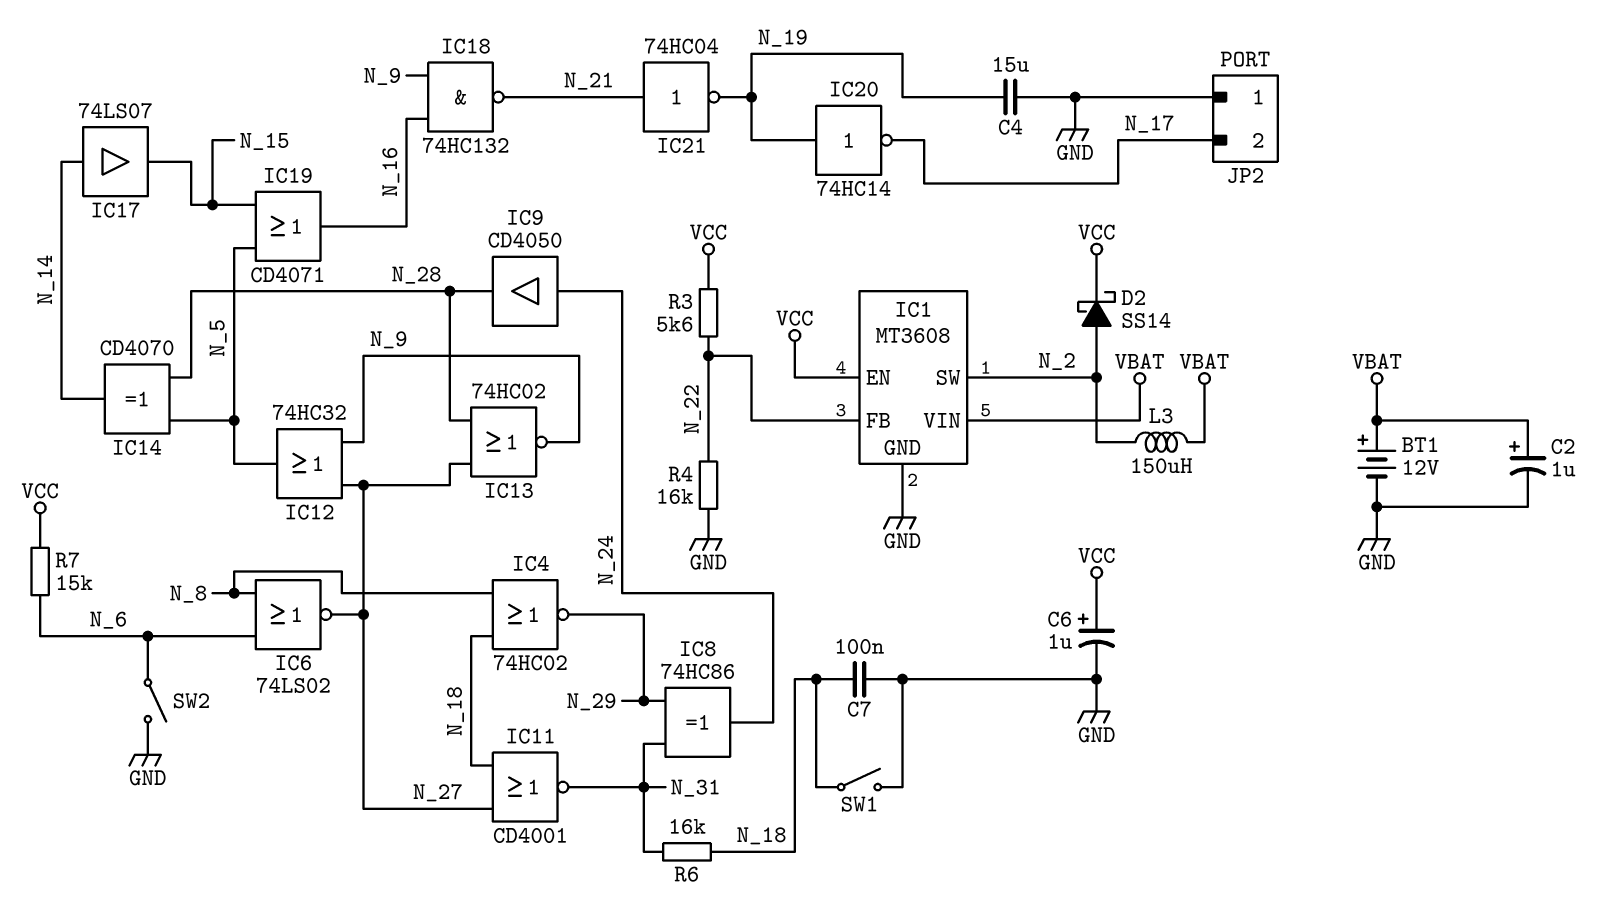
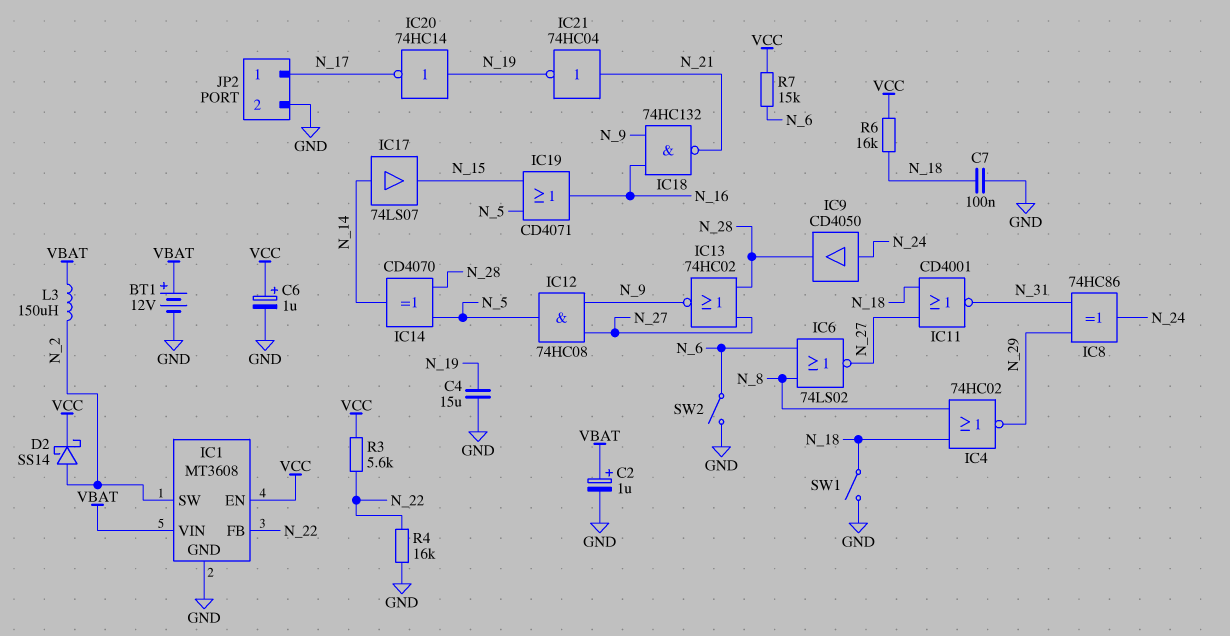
IC12: OR 74HC32 (in N_9, in N_27, out N_5) -> AND 74HC08 (in N_9, in N_27, out N_5)
JP2 pin 1: GND -> N_17
JP2 pin 2: N_17 -> GND
R6: 16k (N_18, N_31) -> 16k (N_18, VCC)

